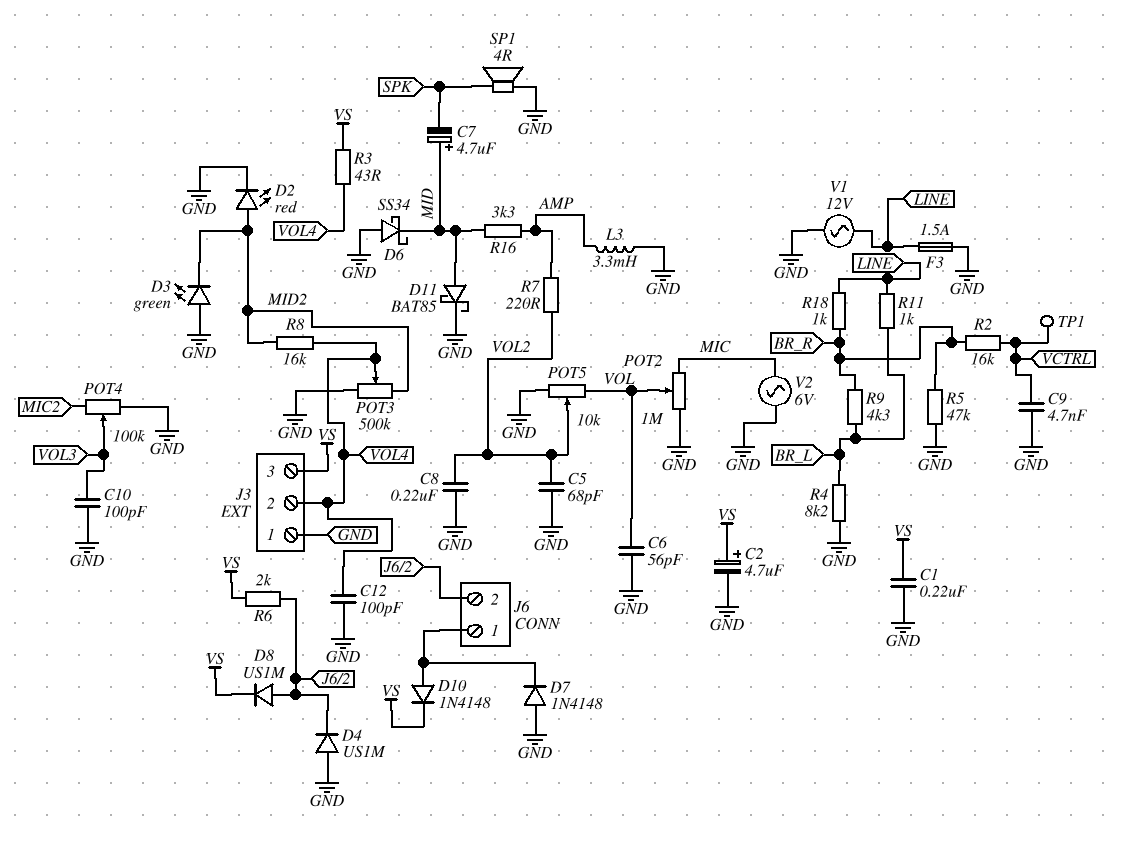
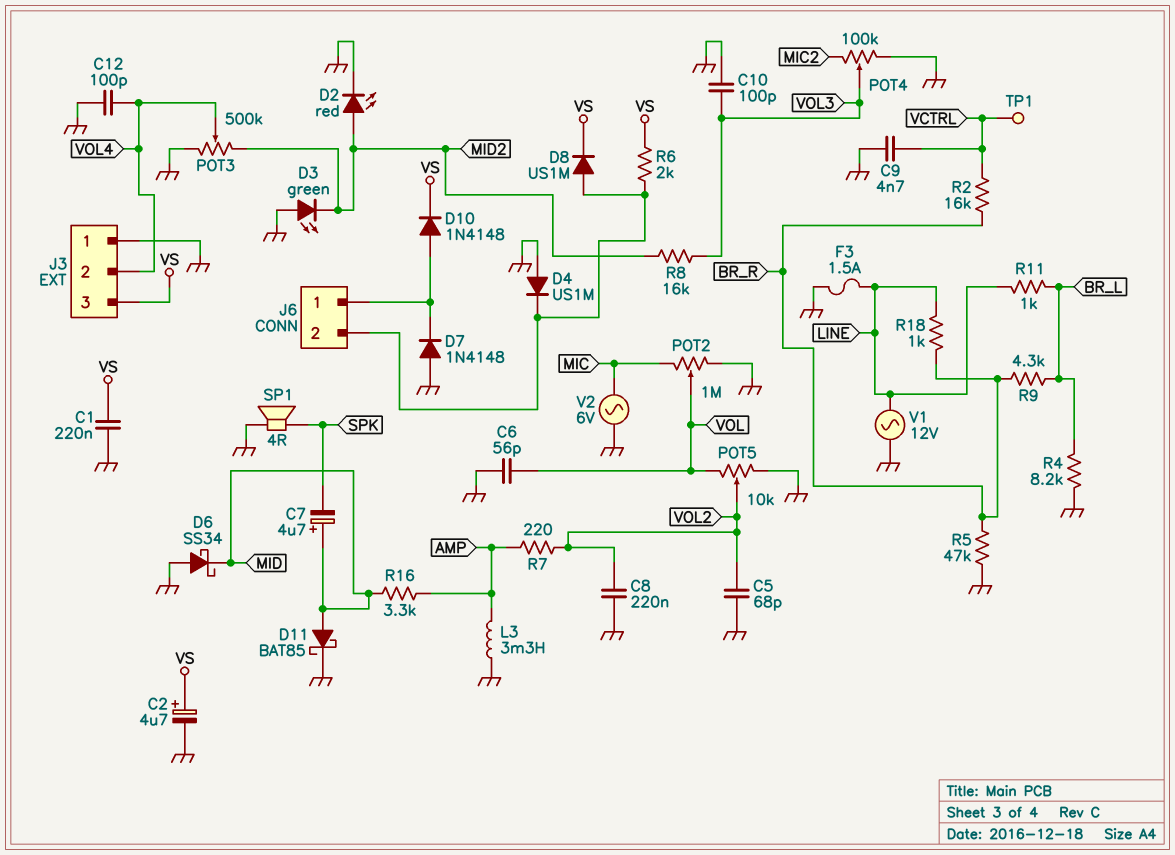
R3: 43 (VOL4, VS) -> none
R8: 16k (MID2, VOL4) -> 16k (MID2, VOL3)

